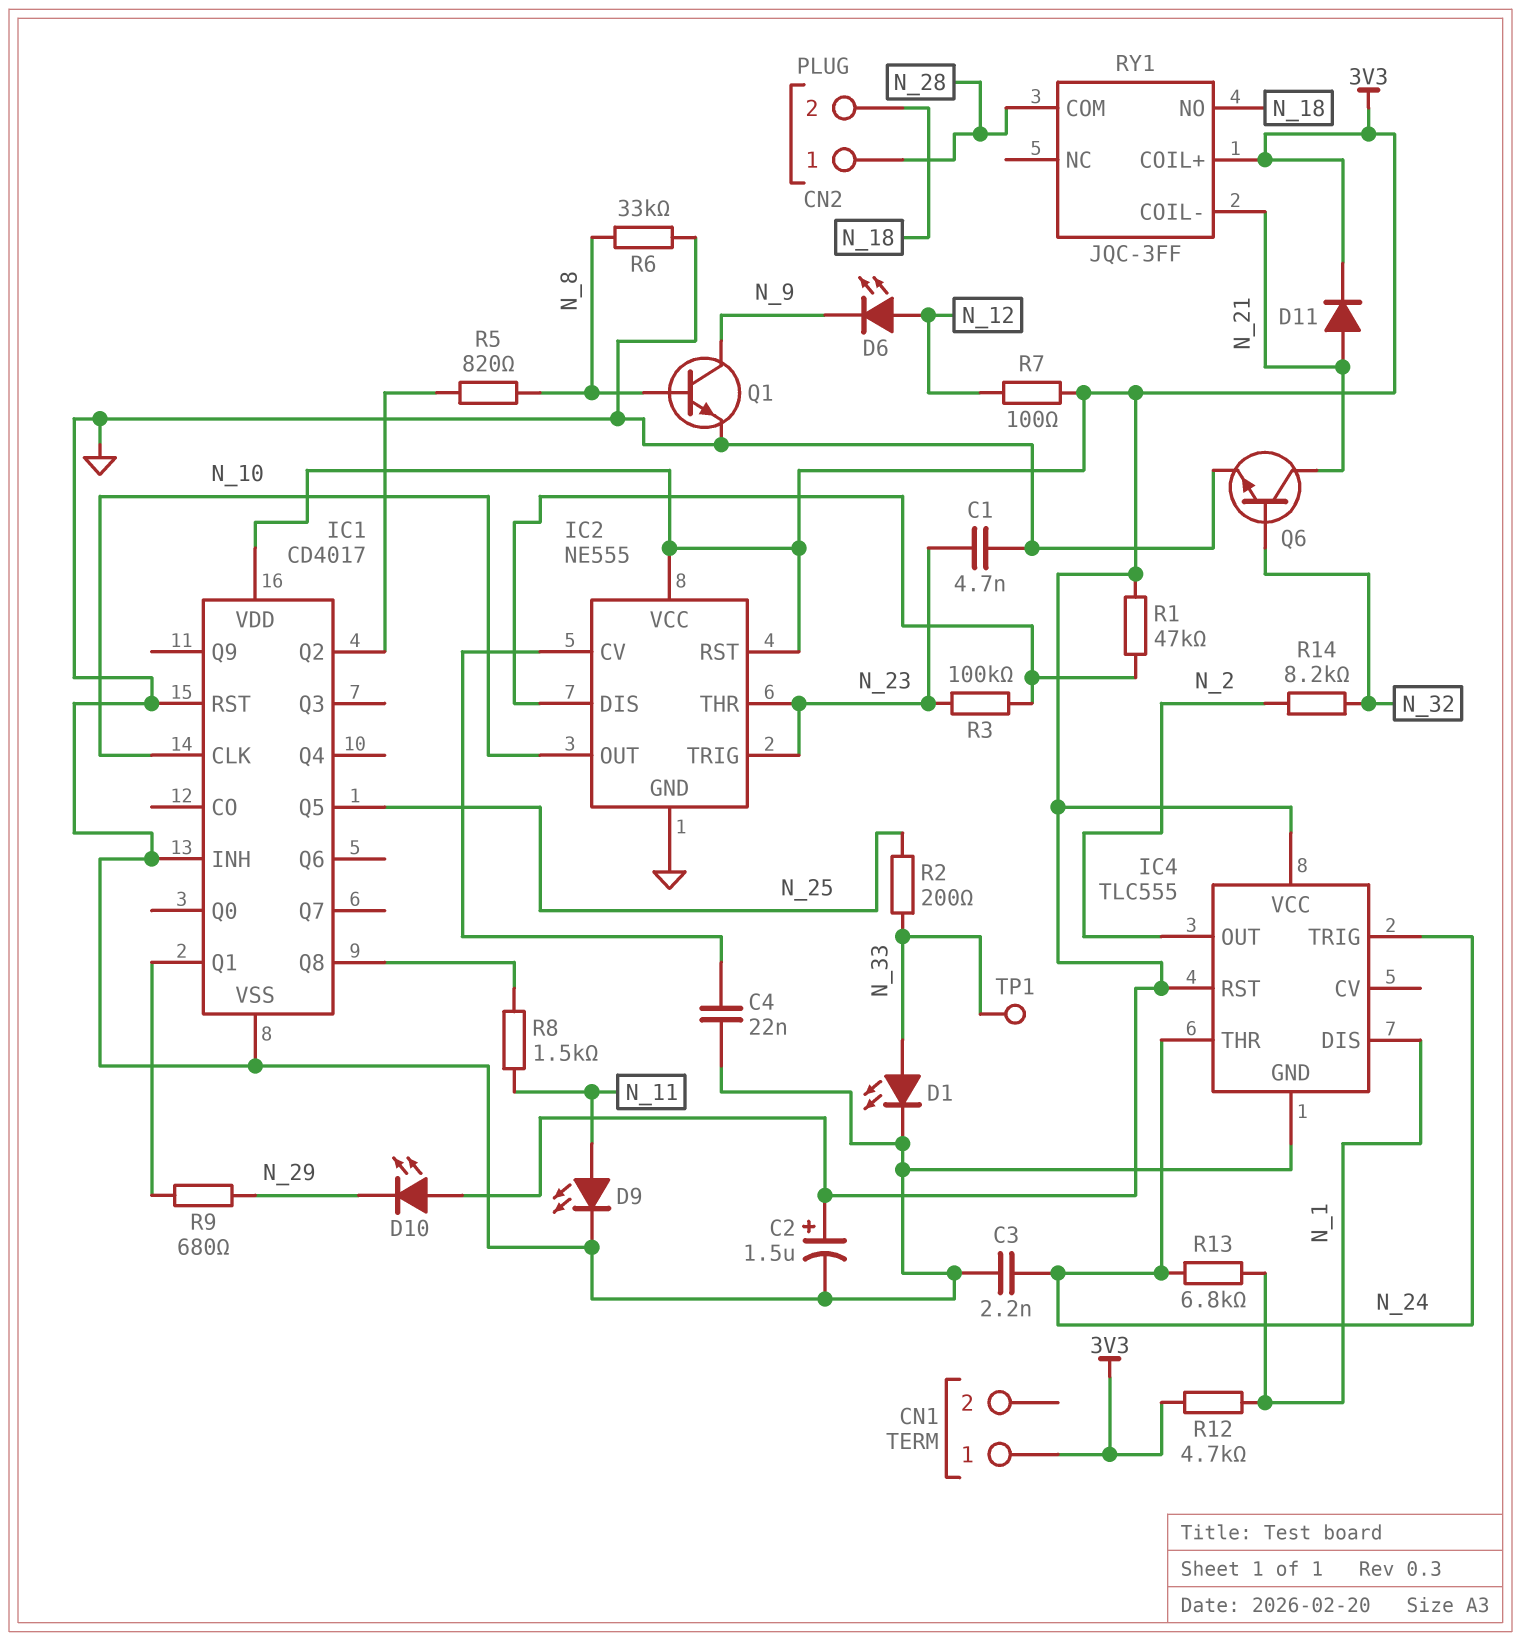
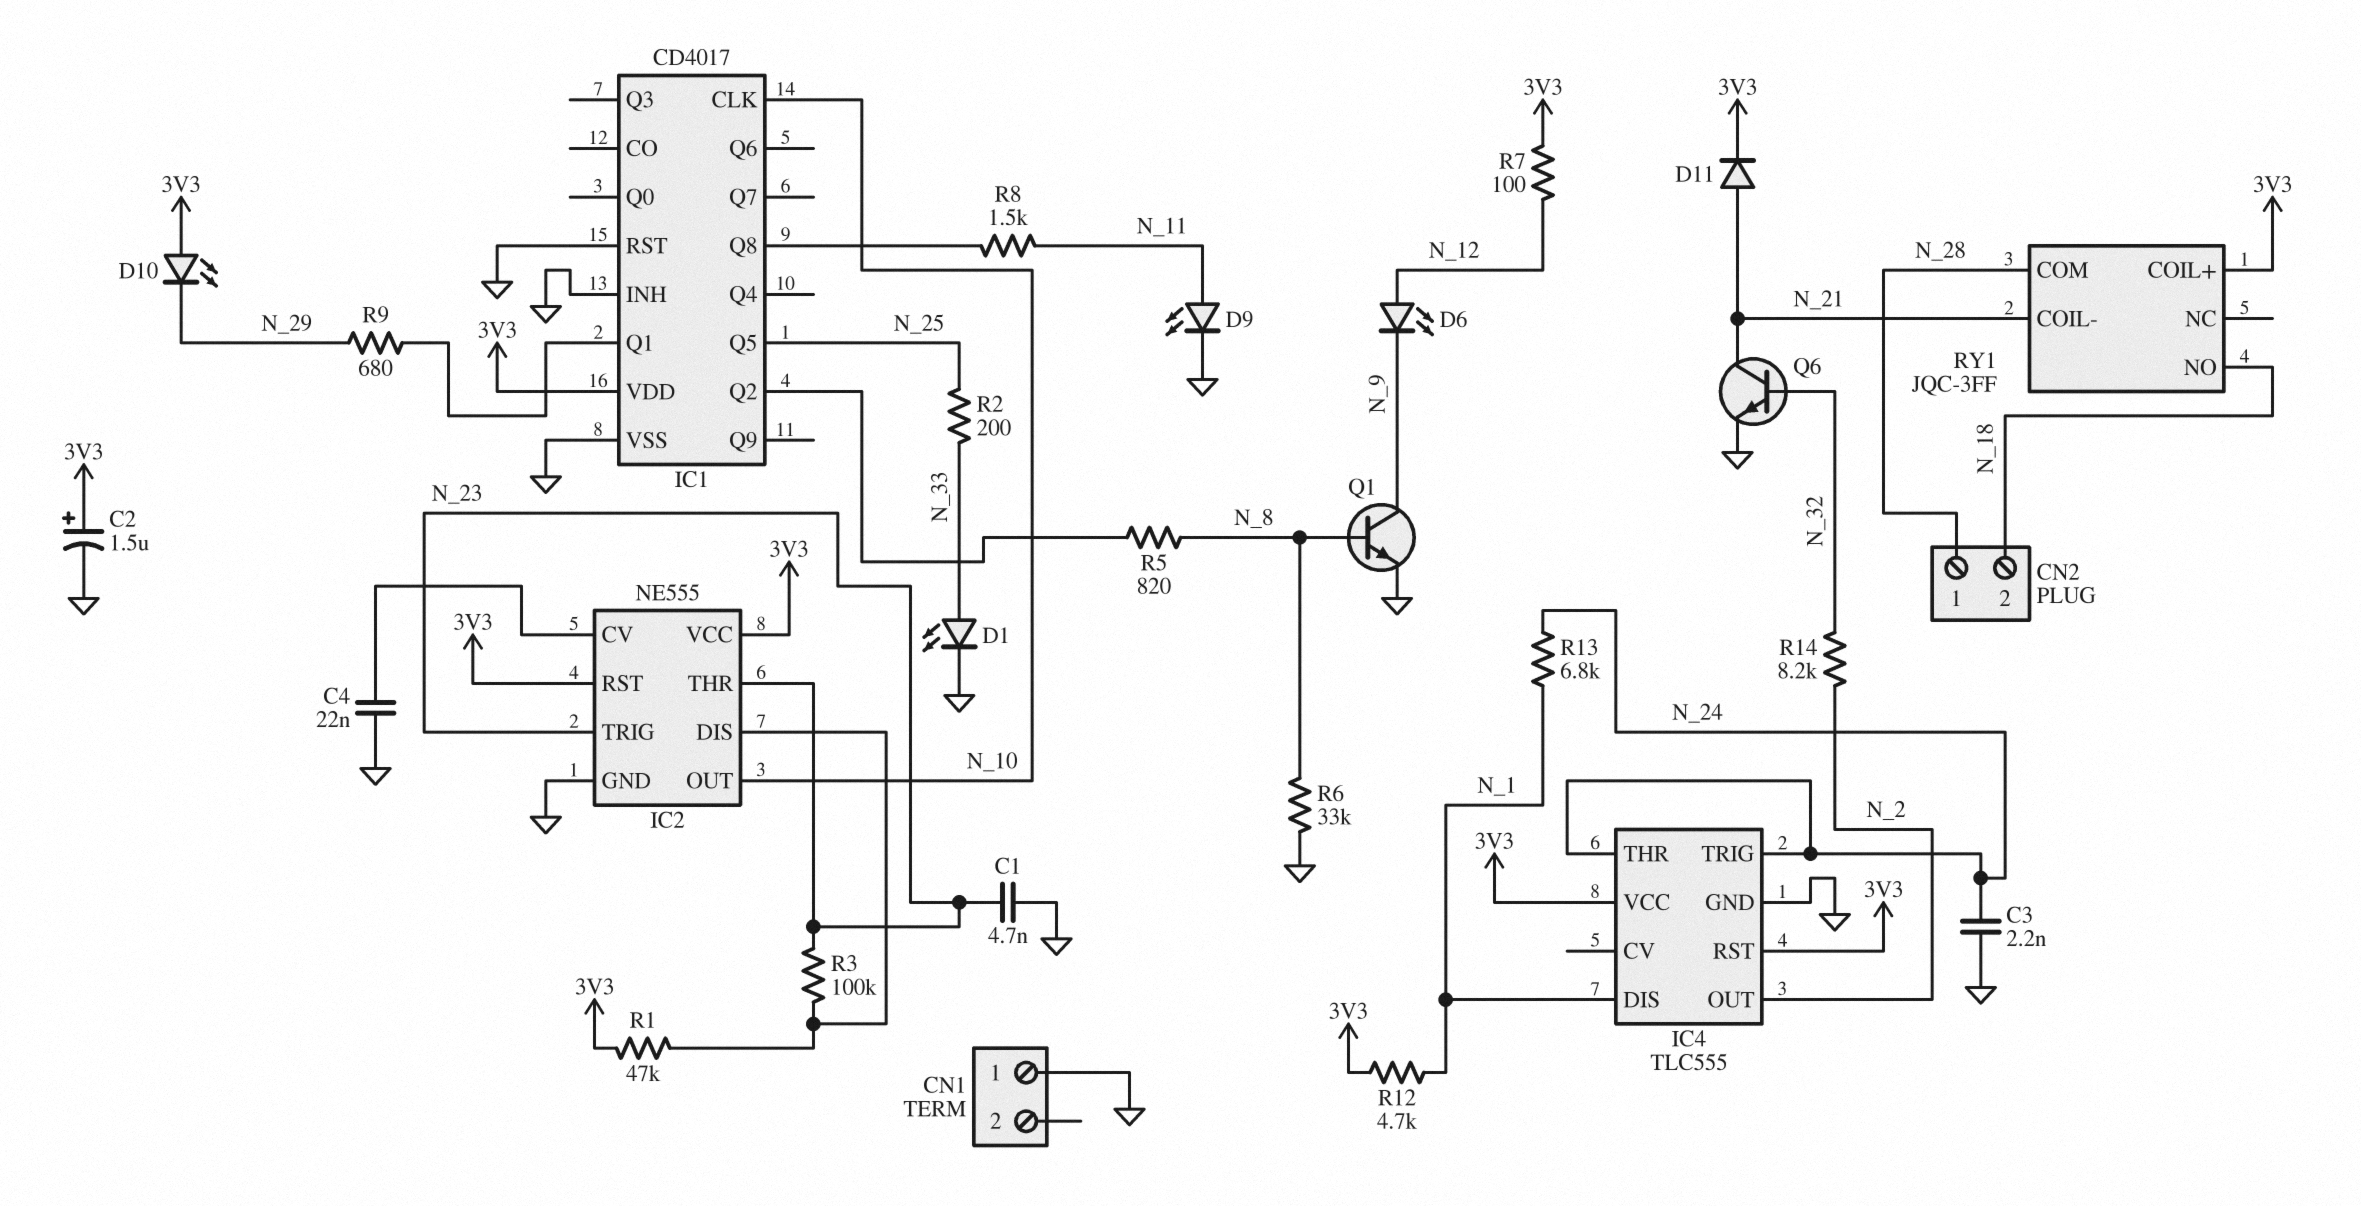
CN1 pin 1: 3V3 -> GND
TP1: test point (N_33) -> none

